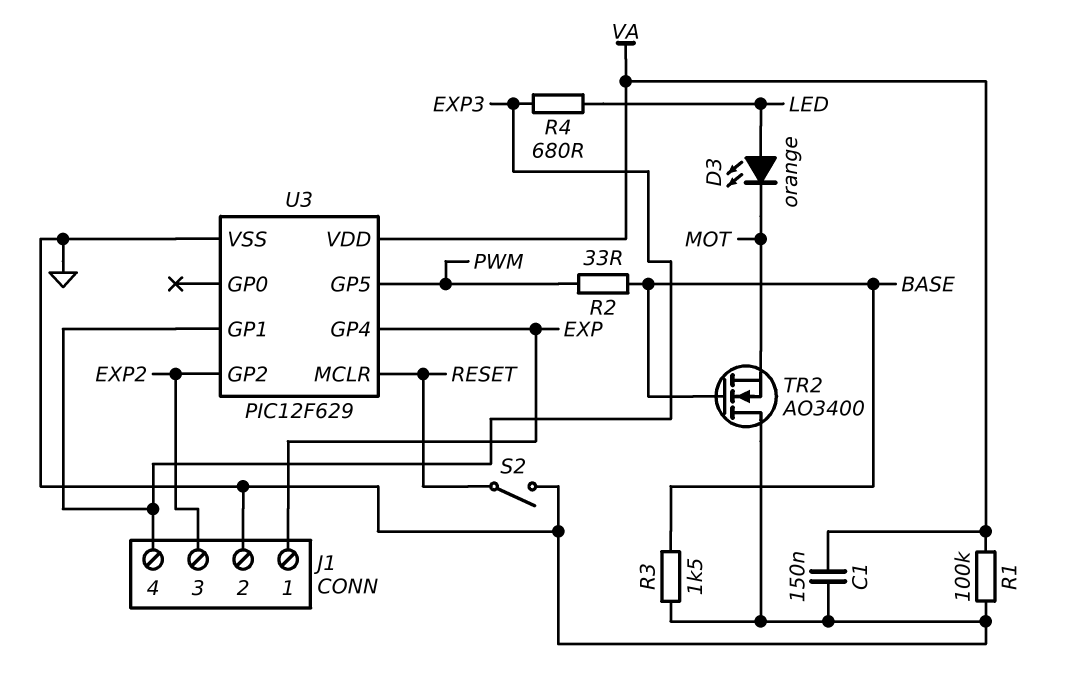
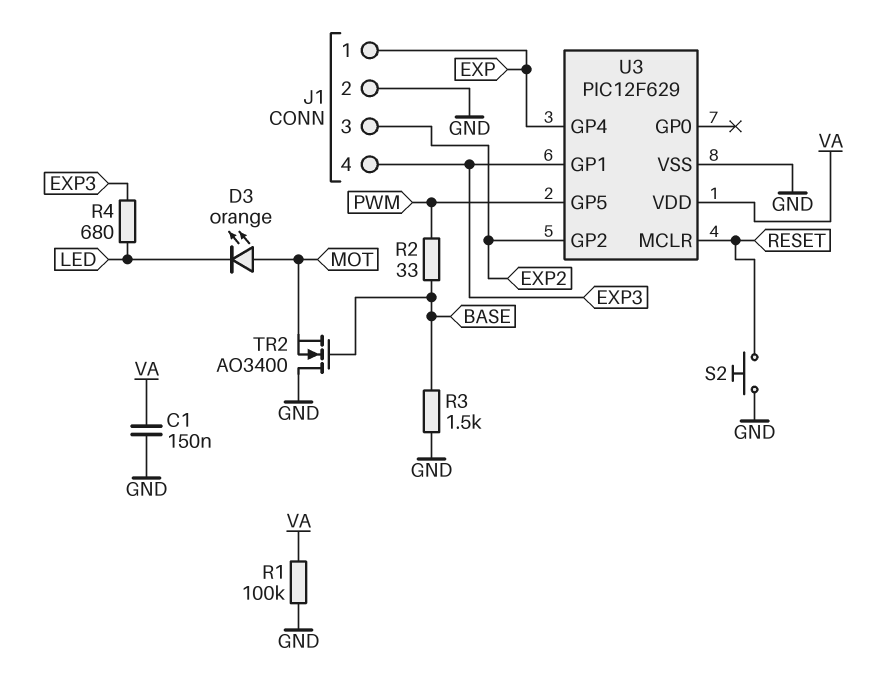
D3: LED orange (A LED, K MOT) -> LED orange (A MOT, K LED)
S2: switch (GND, RESET) -> button (GND, RESET)

